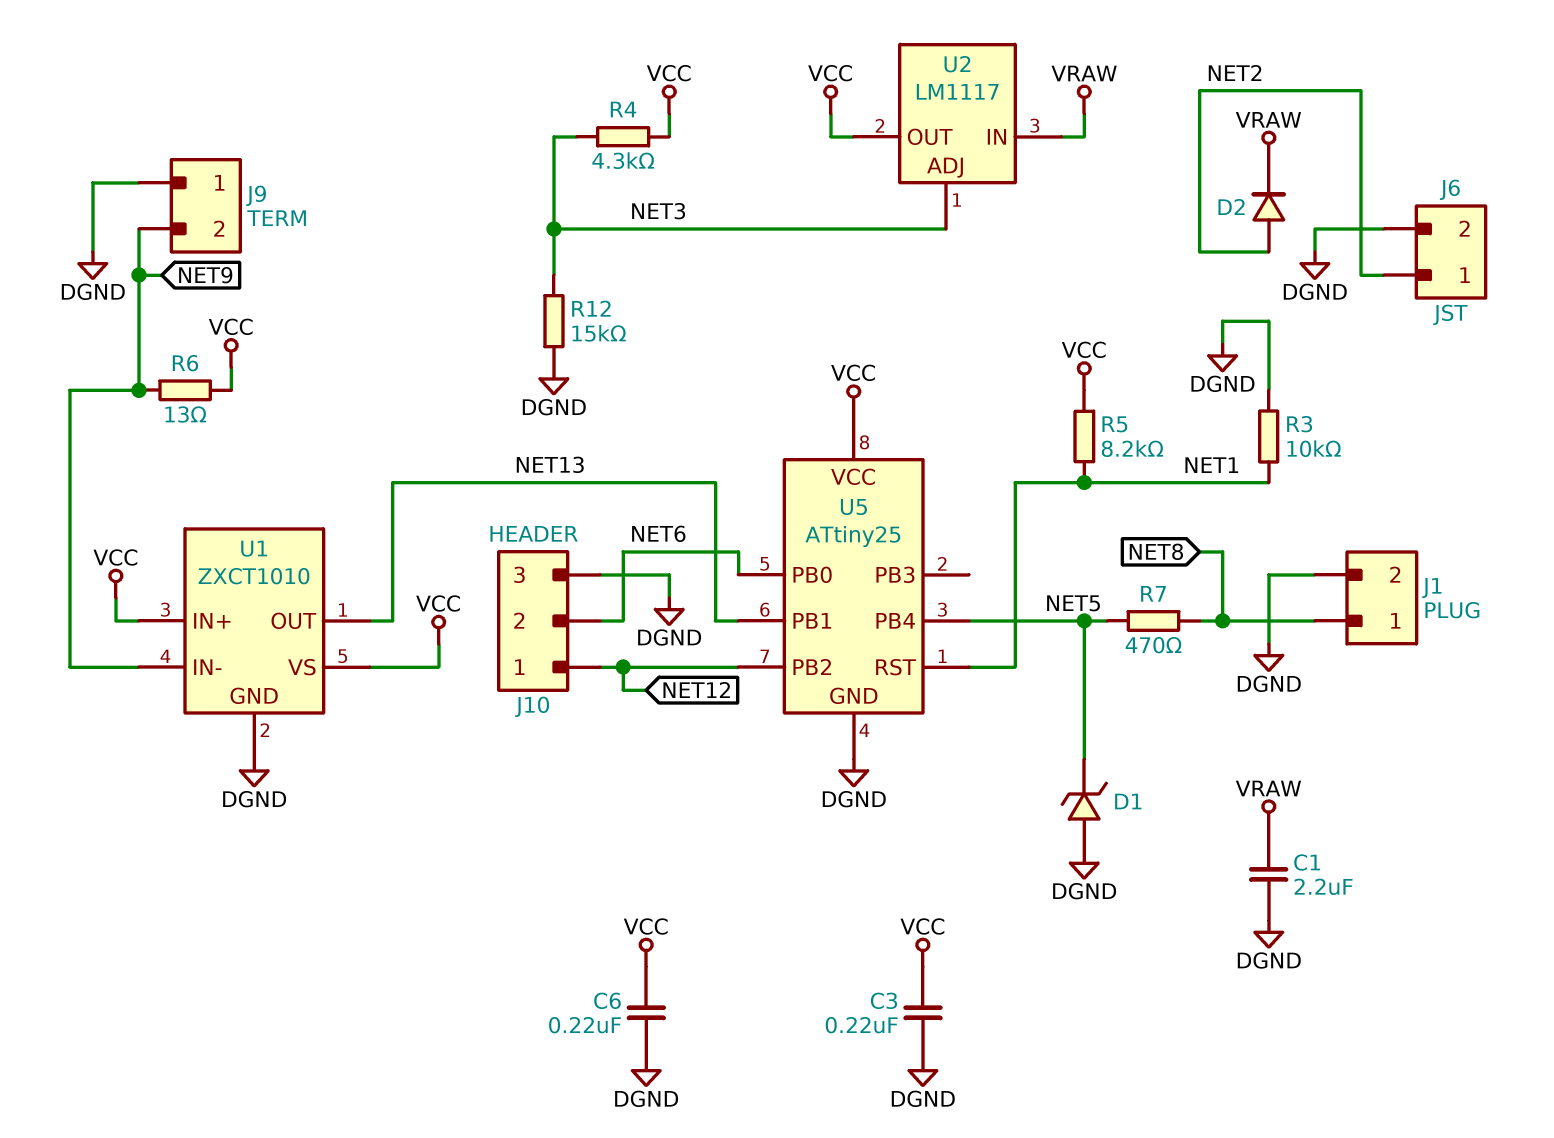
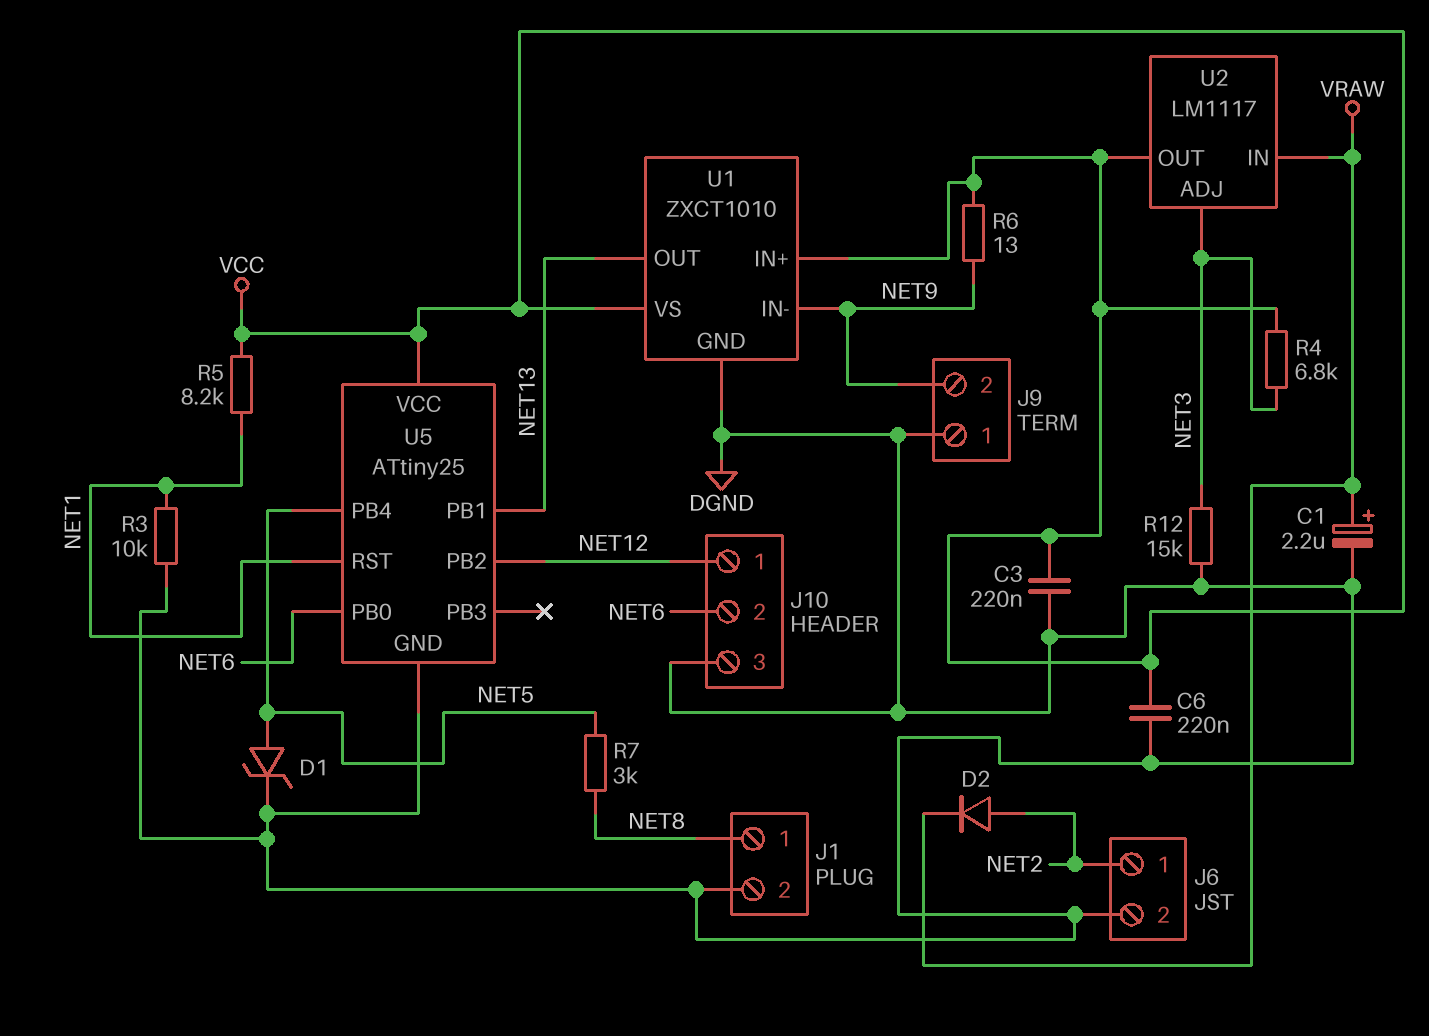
C1: 2.2uF (DGND, VRAW) -> 2.2uF (plus VRAW, minus DGND)
D1: zener (A DGND, K NET5) -> zener (A NET5, K DGND)
R4: 4.3k (NET3, VCC) -> 6.8k (NET3, VCC)
R7: 470 (NET5, NET8) -> 3k (NET5, NET8)

